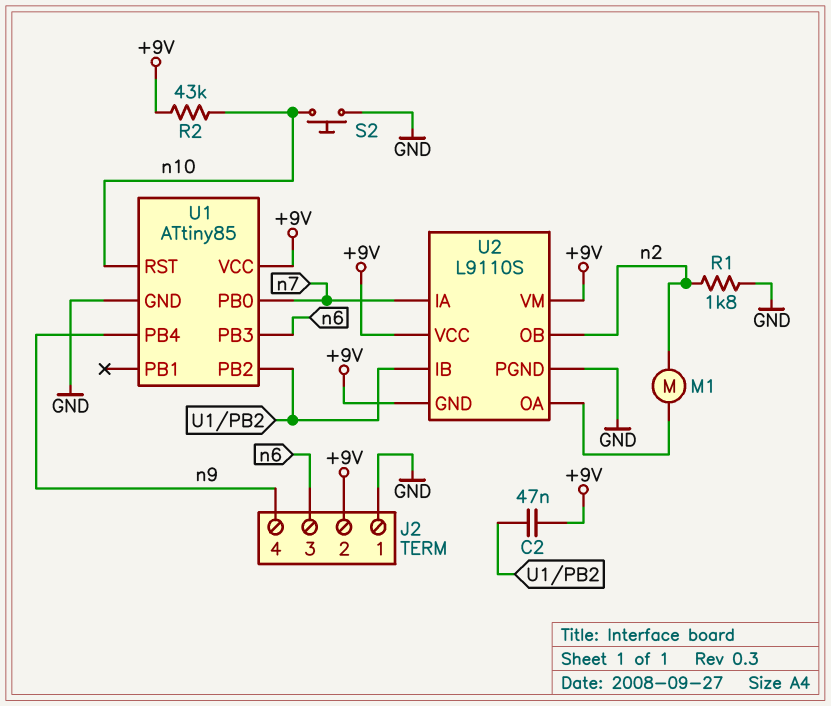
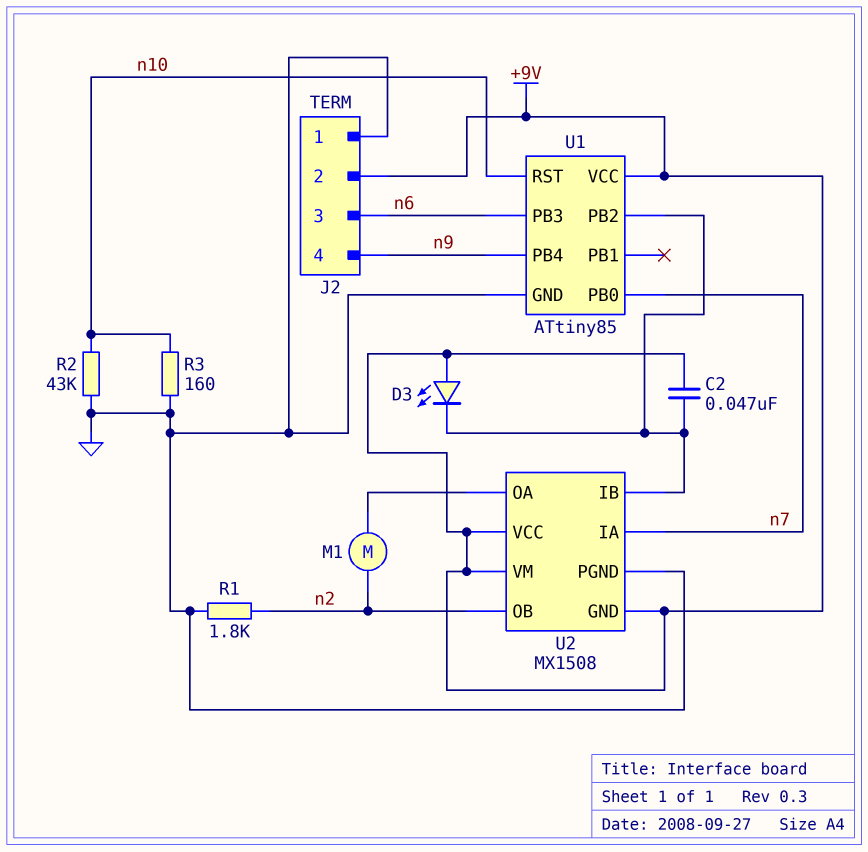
D3: none -> LED (A +9V, K U1/PB2)
R2: 43k (+9V, n10) -> 43k (GND, n10)
R3: none -> 160 (GND, n10)
S2: button (GND, n10) -> none
U2: L9110S -> MX1508

